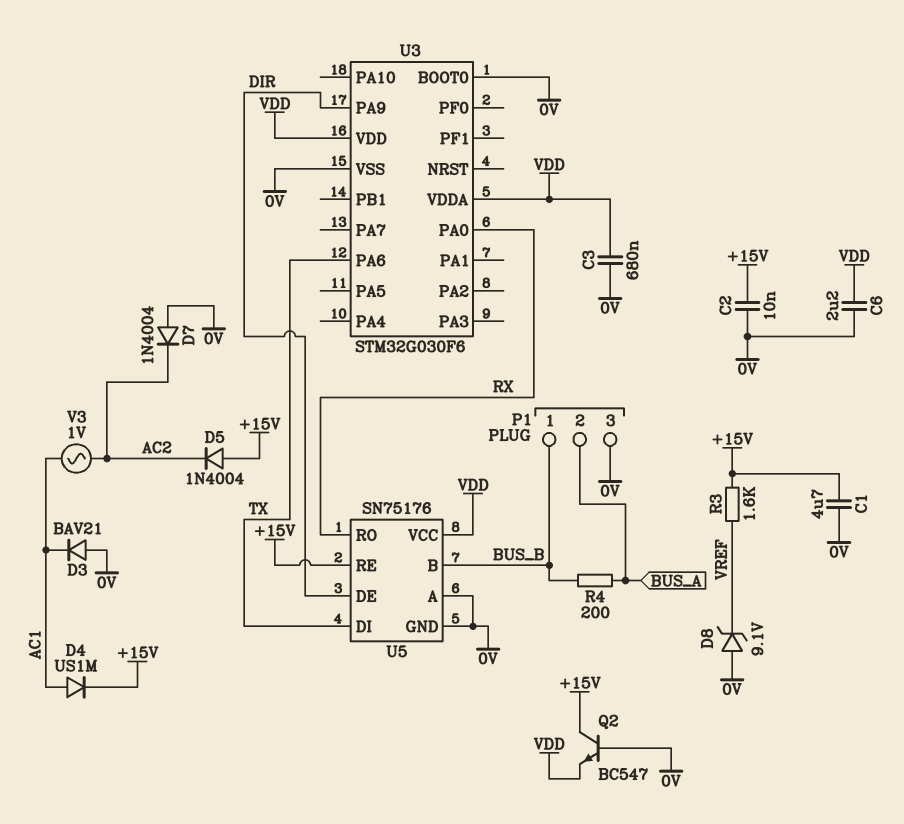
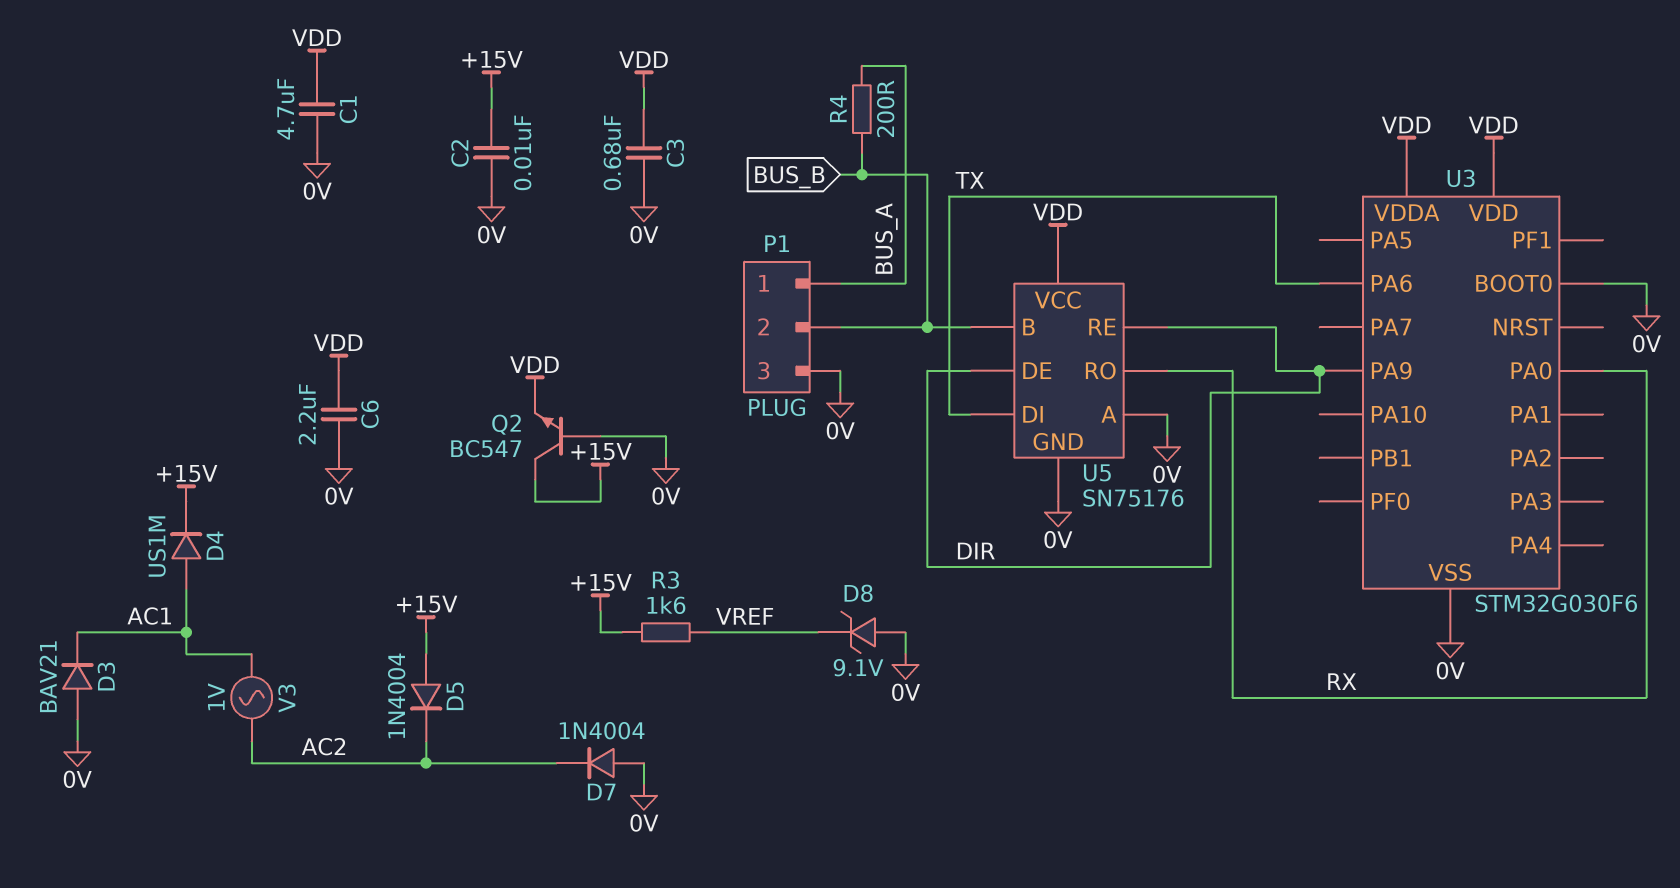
C1: 4.7uF (+15V, 0V) -> 4.7uF (0V, VDD)
P1 pin 1: BUS_B -> BUS_A
P1 pin 2: BUS_A -> BUS_B
U5 pin RE: +15V -> DIR

